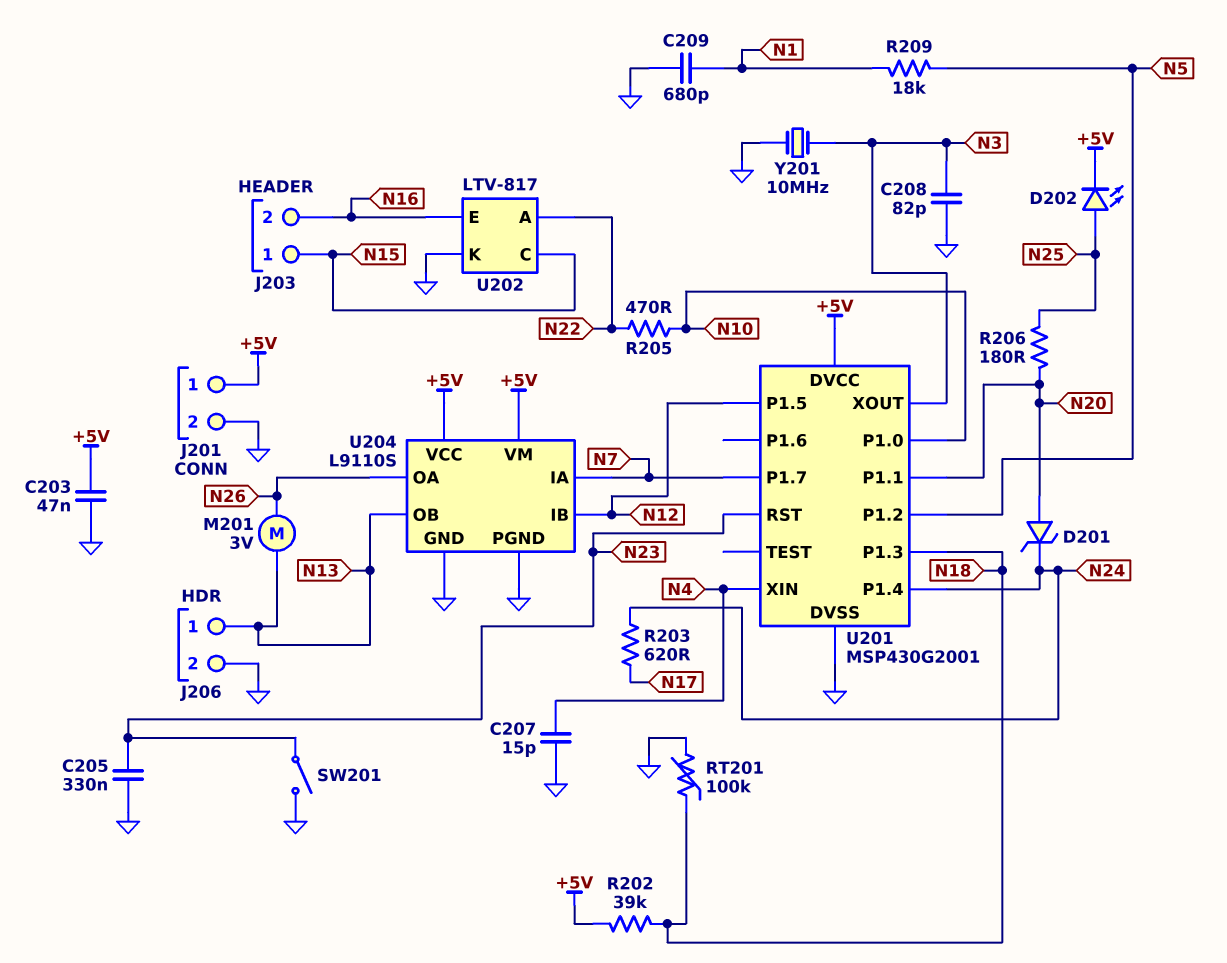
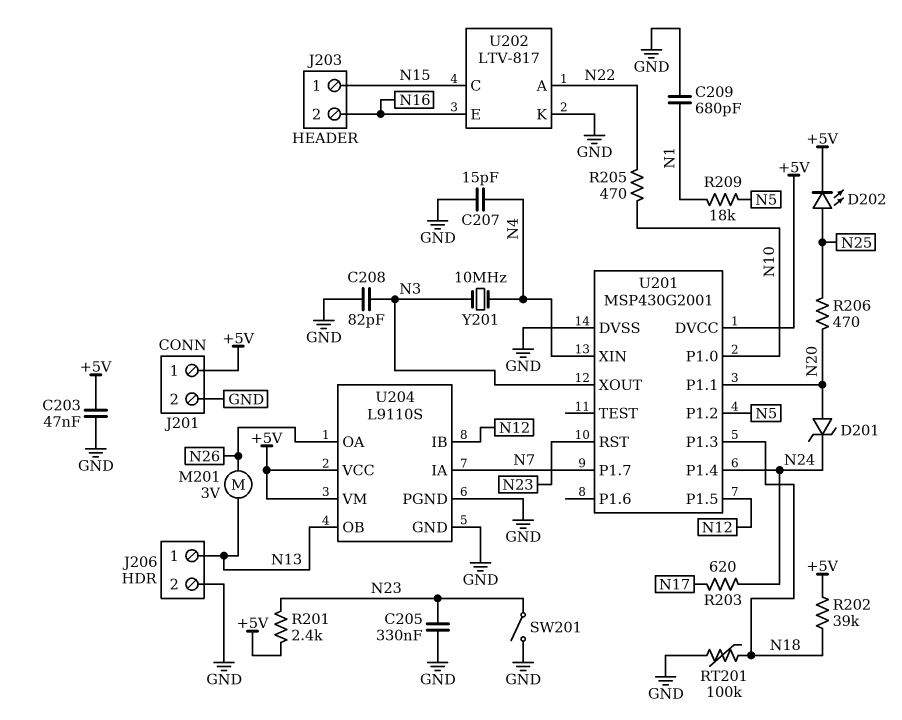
R201: none -> 2.4k (+5V, N23)
R206: 180 (N20, N25) -> 470 (N20, N25)
Y201: 10MHz (GND, N3) -> 10MHz (N3, N4)

